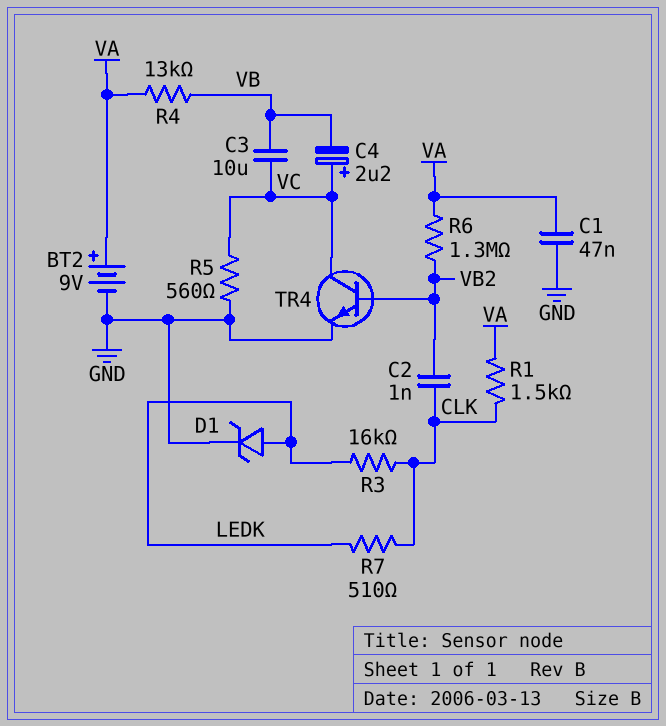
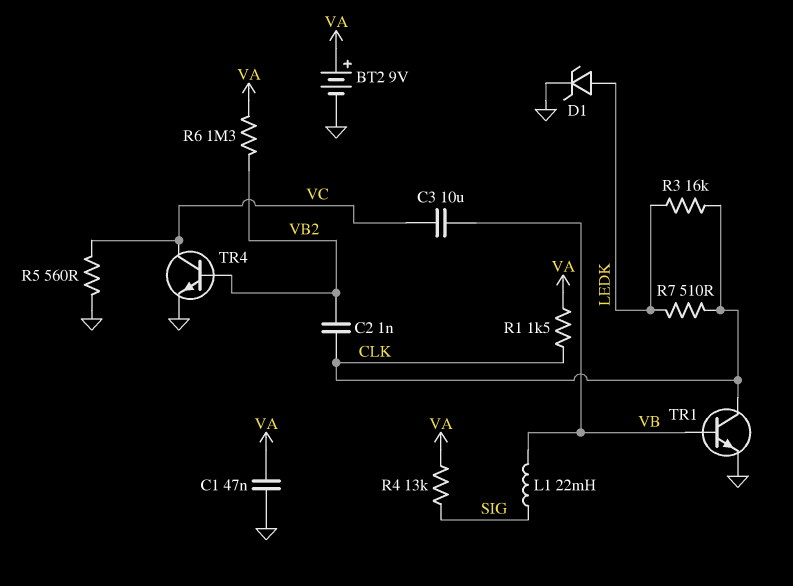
C4: 2.2uF (plus VC, minus VB) -> none
L1: none -> 22mH (SIG, VB)
R4: 13k (VA, VB) -> 13k (SIG, VA)
TR1: none -> NPN (B VB, C CLK, E GND)

